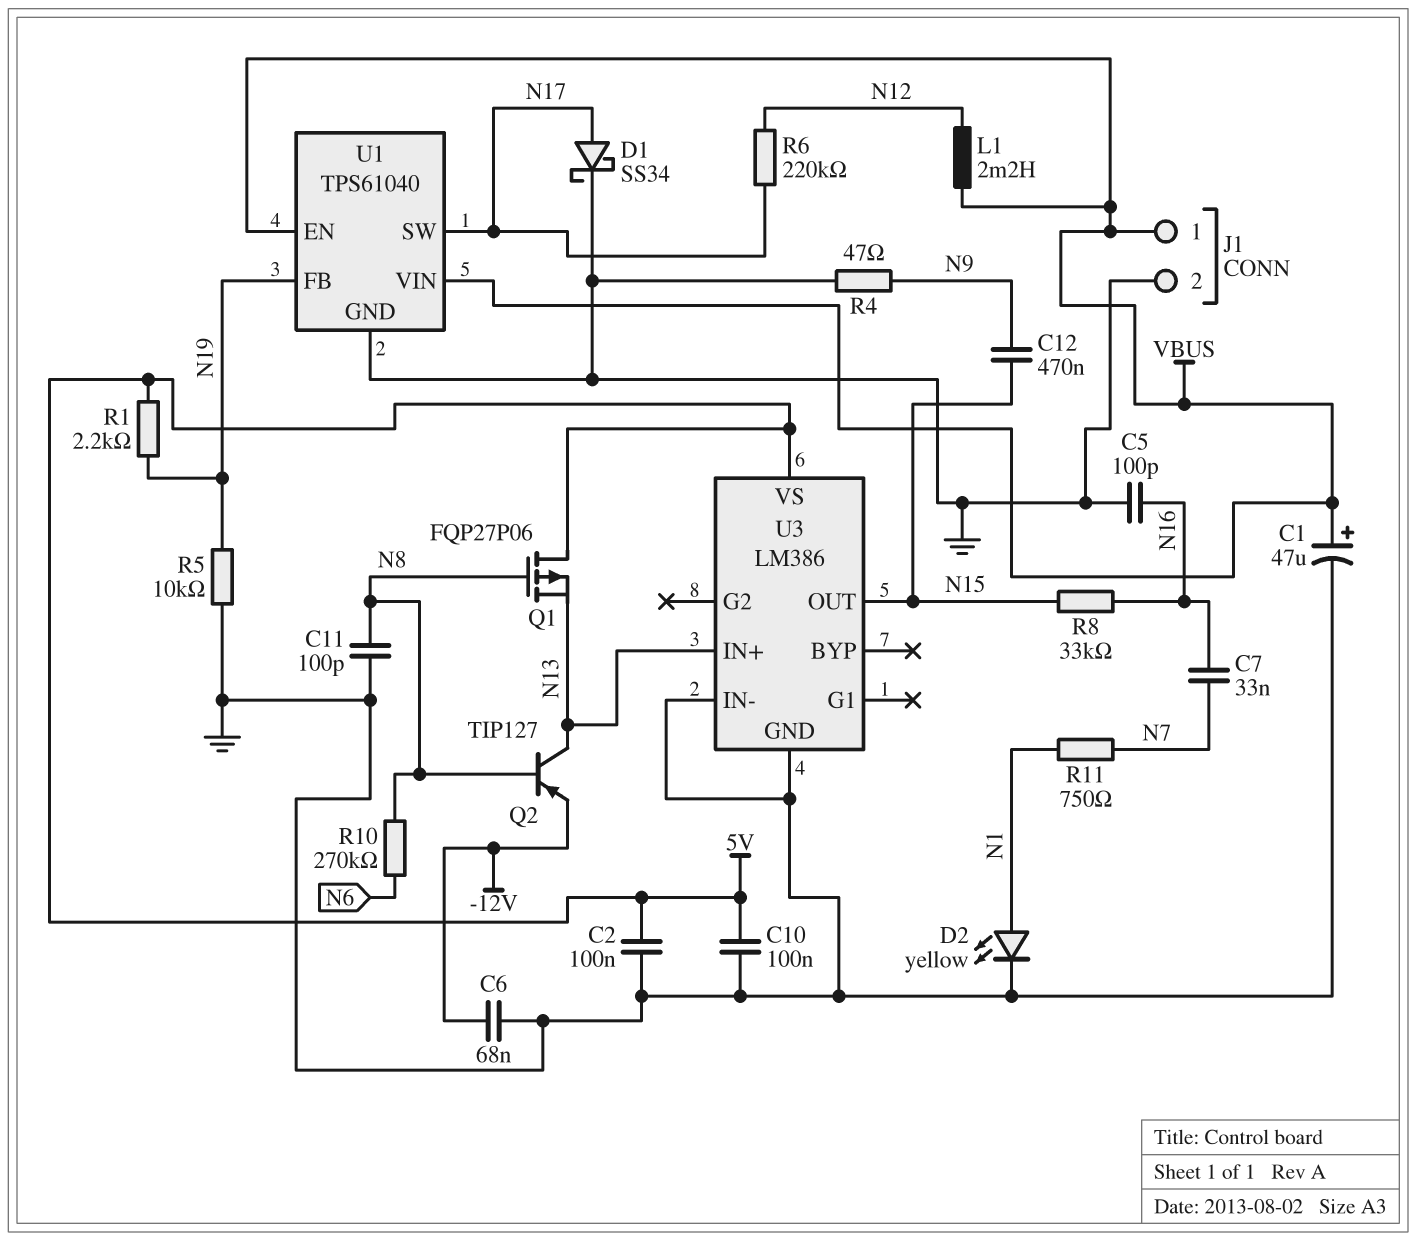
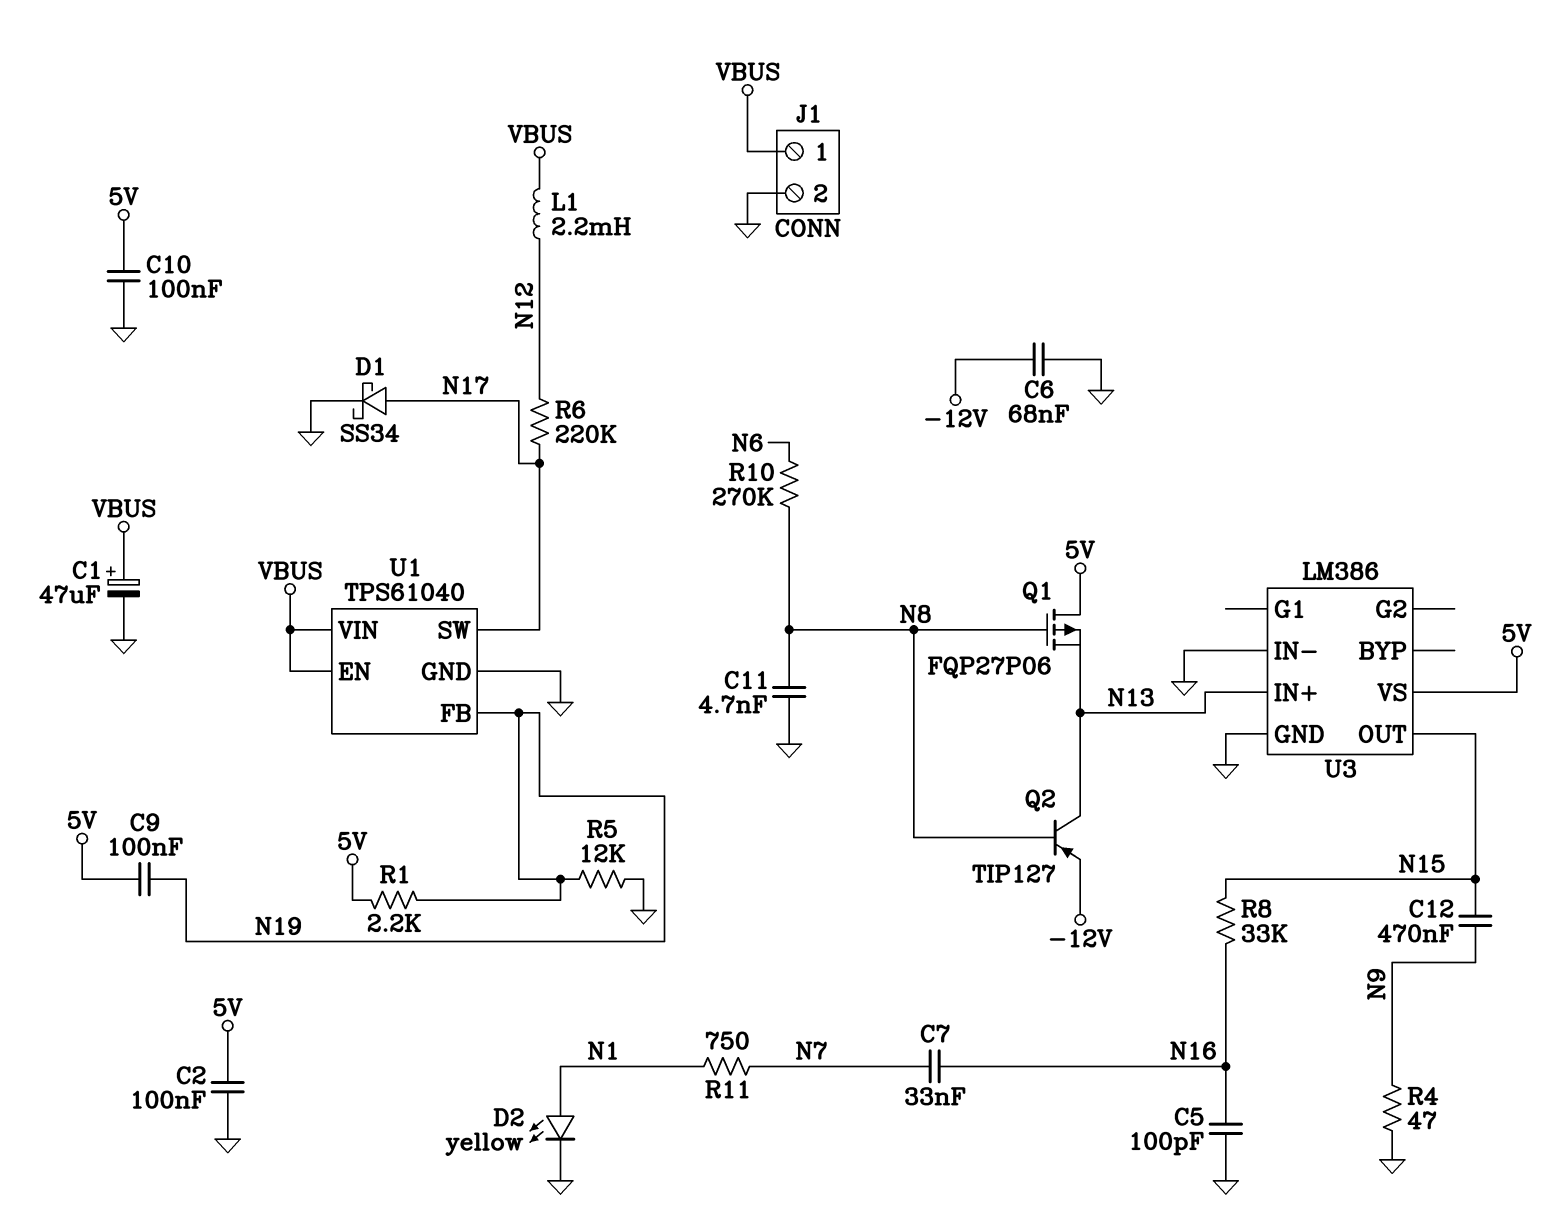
C9: none -> 100nF (5V, N19)
C11: 100pF (GND, N8) -> 4.7nF (GND, N8)
R5: 10k (GND, N19) -> 12k (GND, N19)

